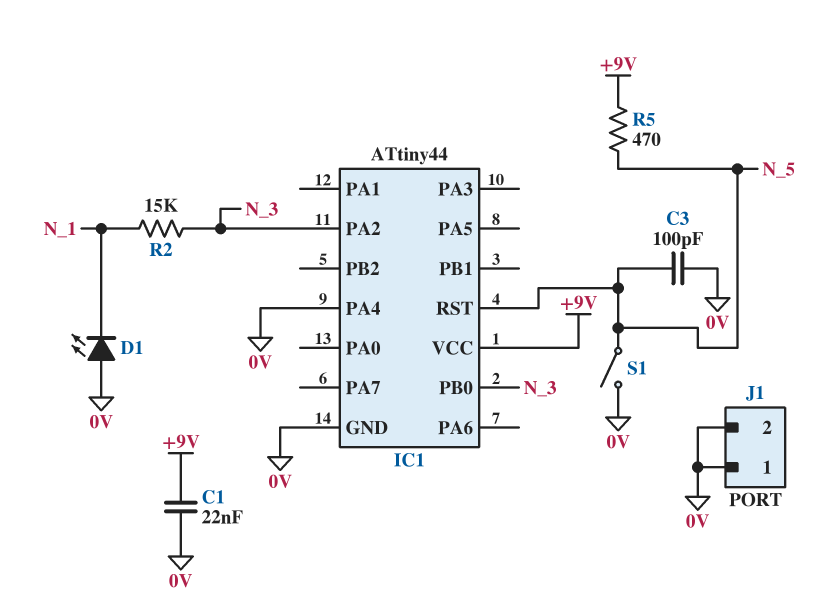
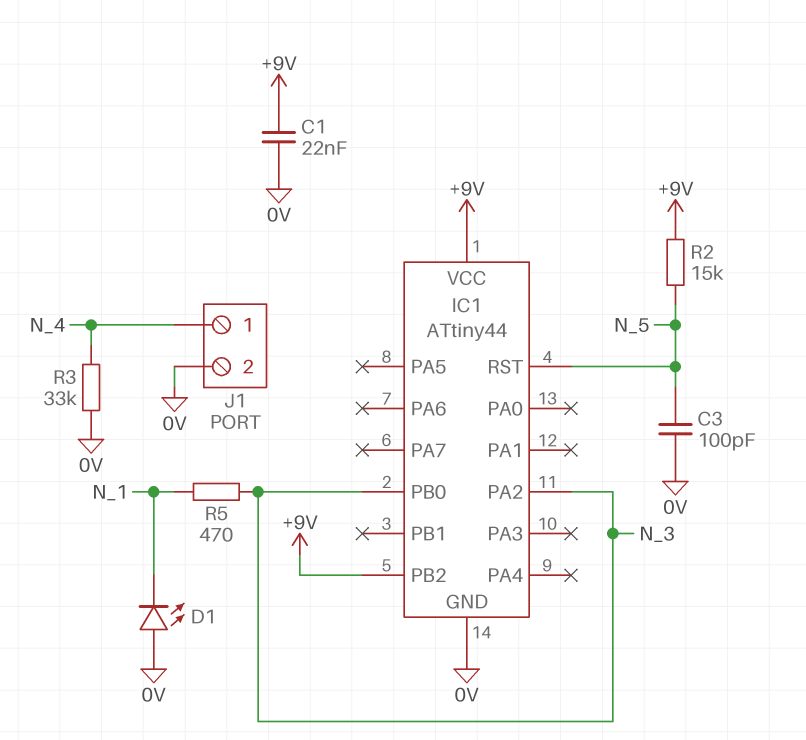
IC1 pin PA4: 0V -> none
IC1 pin PB2: none -> +9V
J1 pin 1: 0V -> N_4
R2: 15k (N_1, N_3) -> 15k (+9V, N_5)
R3: none -> 33k (0V, N_4)
R5: 470 (+9V, N_5) -> 470 (N_1, N_3)
S1: switch (0V, N_5) -> none

